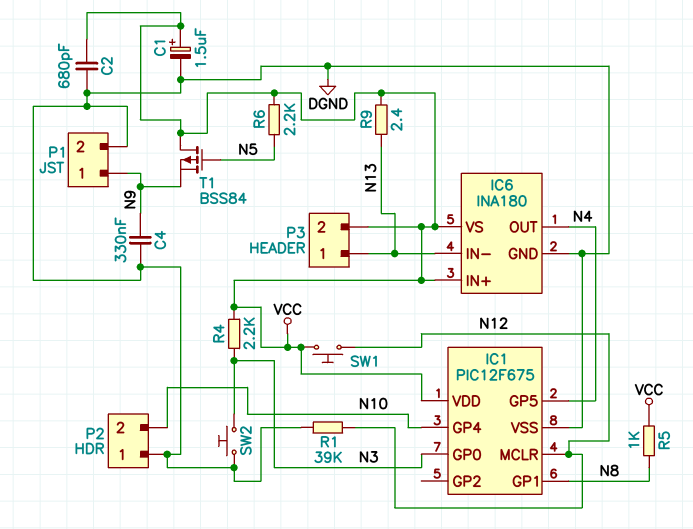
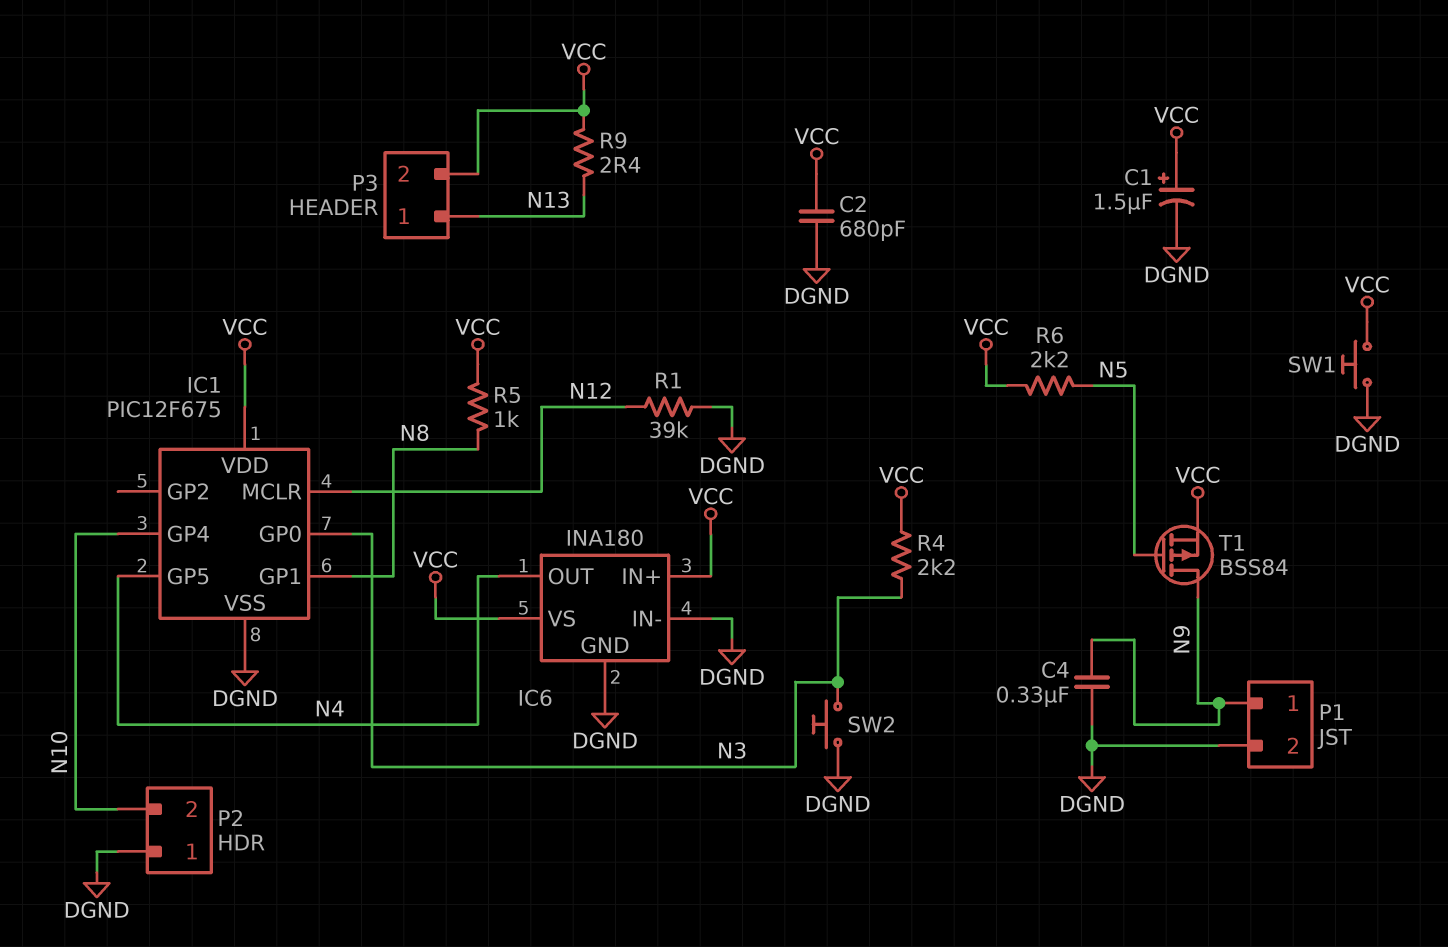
IC6 pin IN-: N13 -> DGND
SW1: button (N12, VCC) -> button (DGND, VCC)
T1: PMOS BSS84 (G N5, D VCC, S N9) -> PMOS BSS84 (G N5, D N9, S VCC)

